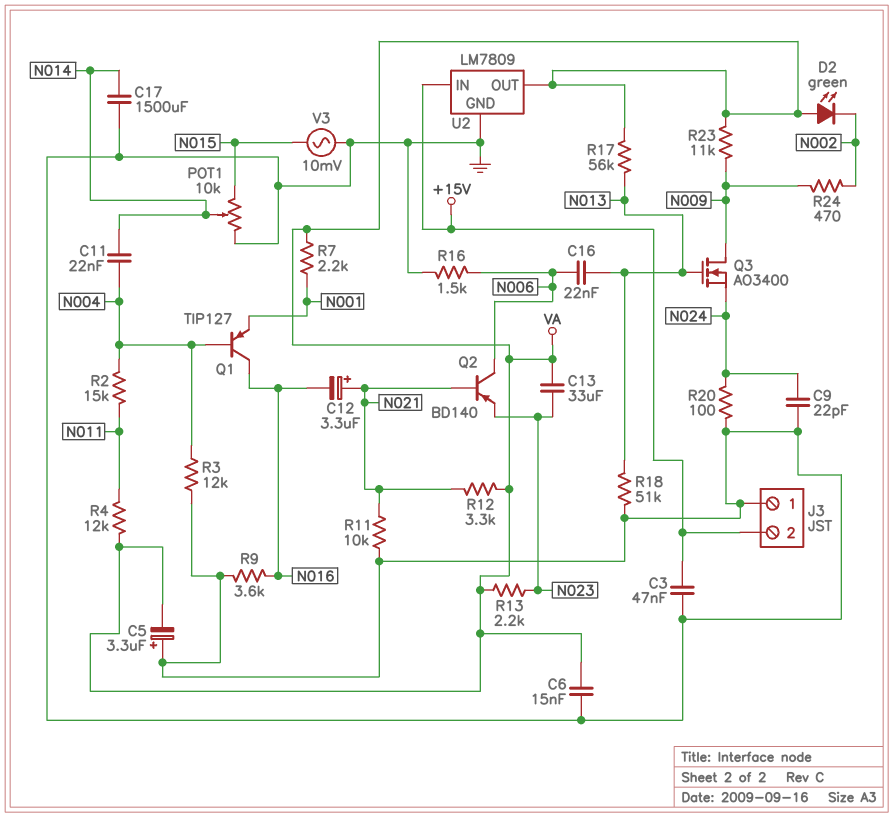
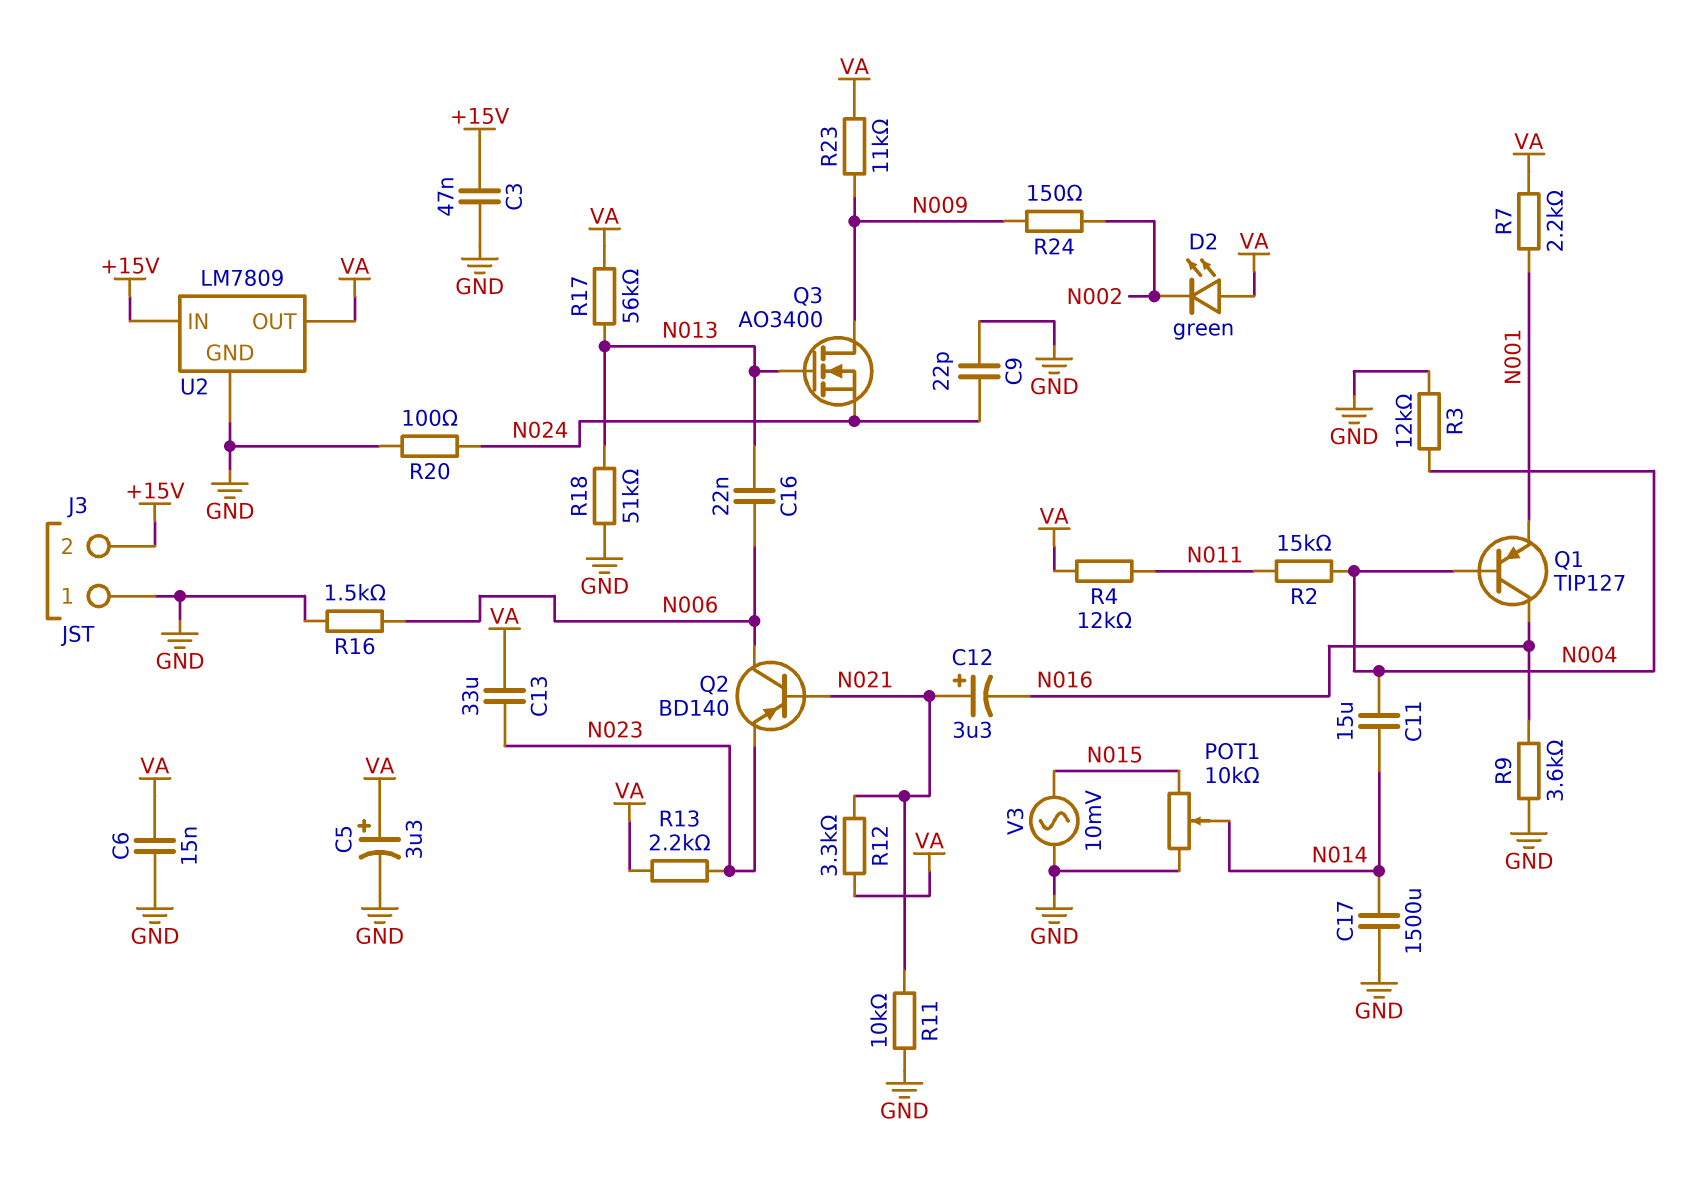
C5: 3.3uF (plus GND, minus VA) -> 3.3uF (plus VA, minus GND)
C11: 22nF (N004, N014) -> 15uF (N004, N014)
R24: 470 (N002, N009) -> 150 (N002, N009)

